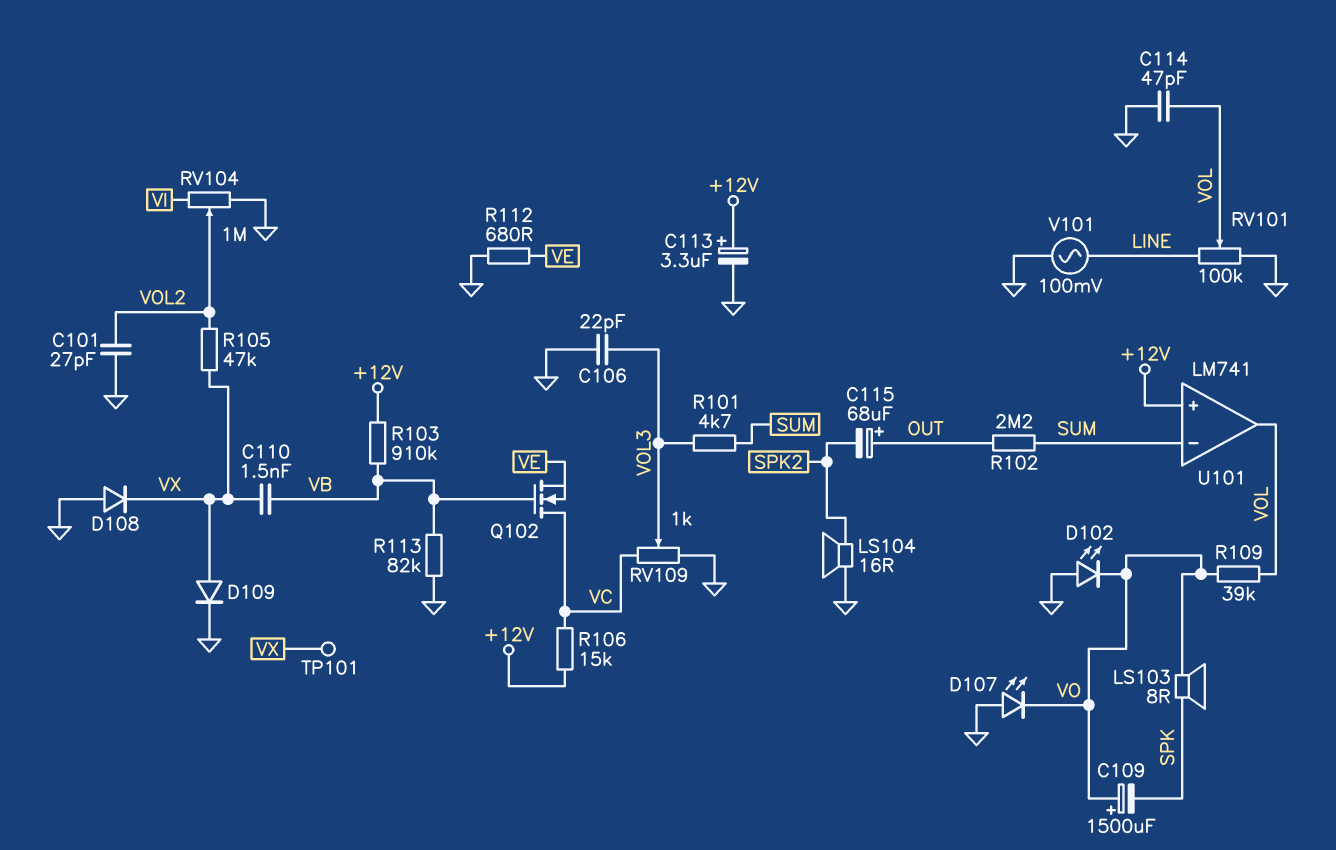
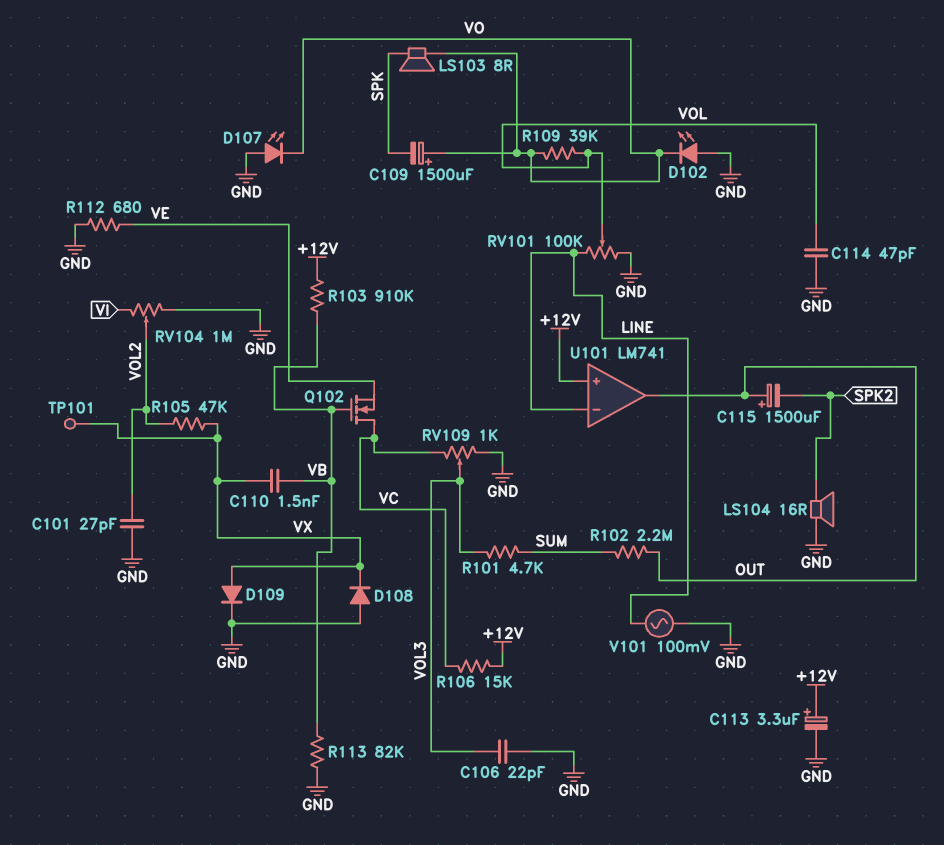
C115: 68uF (plus OUT, minus SPK2) -> 1500uF (plus OUT, minus SPK2)
U101 pin in-: SUM -> LINE
U101 pin out: VOL -> OUT

